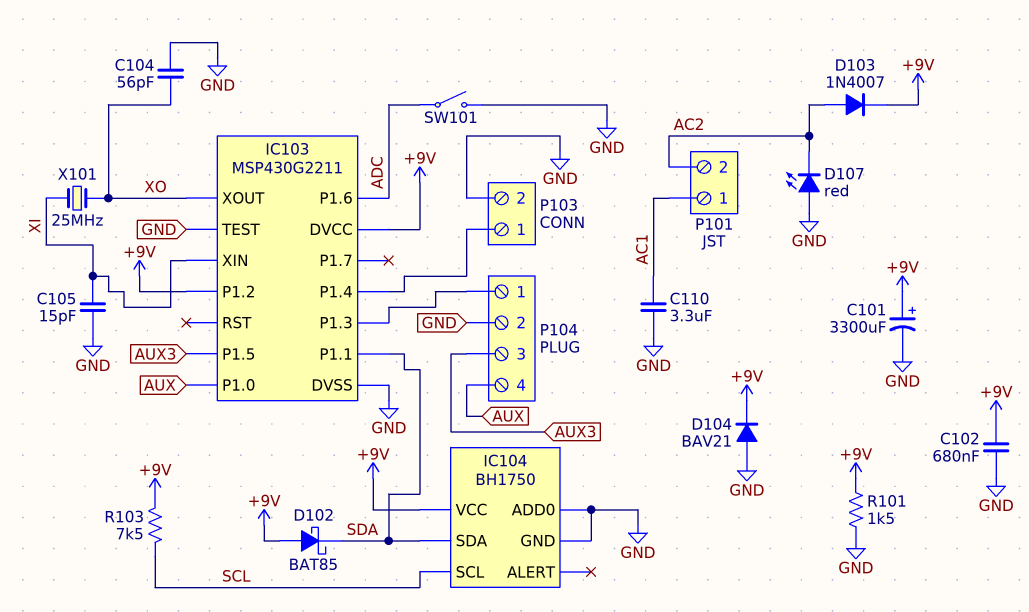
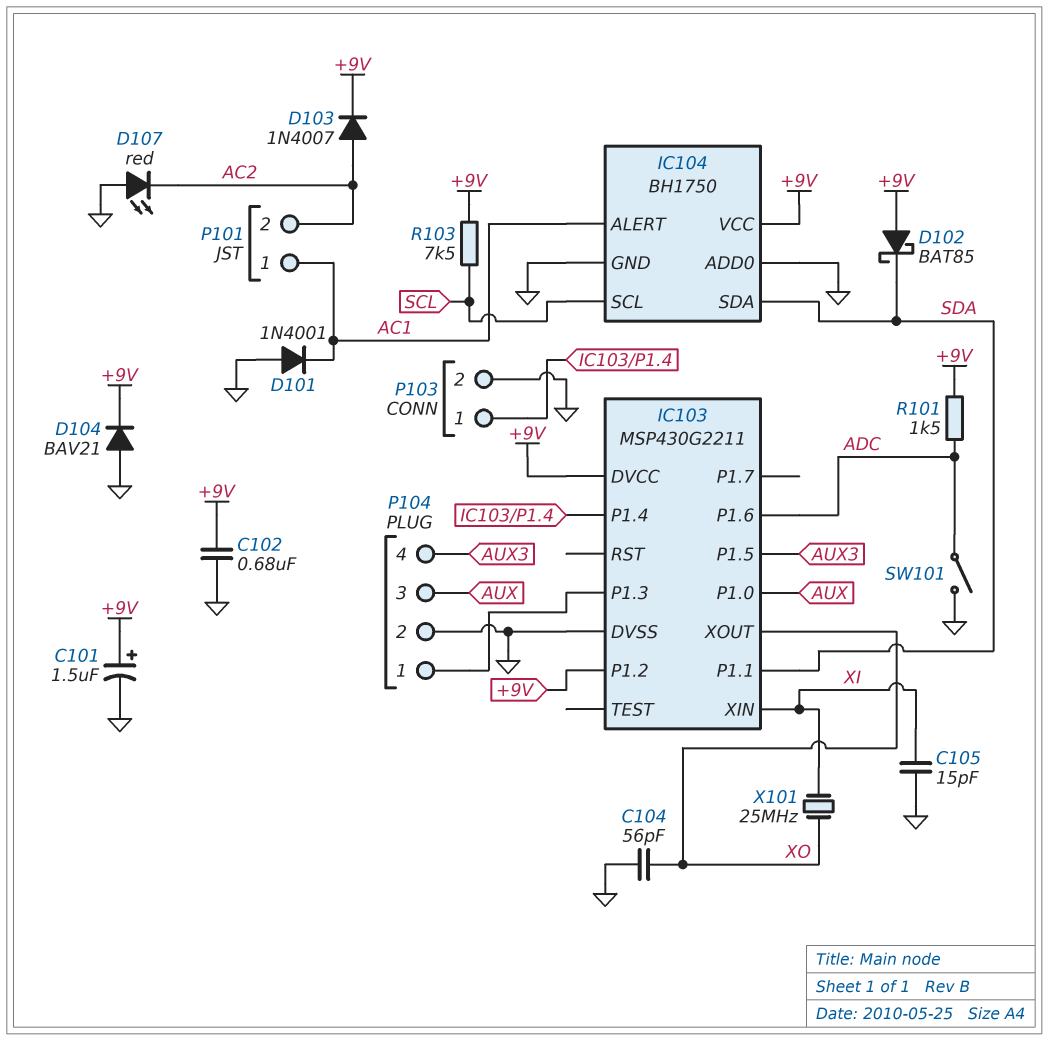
C101: 3300uF (plus +9V, minus GND) -> 1.5uF (plus +9V, minus GND)
C110: 3.3uF (AC1, GND) -> none
D101: none -> diode 1N4001 (A GND, K AC1)
IC103 pin TEST: GND -> none
IC104 pin ALERT: none -> AC1
P104 pin 3: AUX3 -> AUX
P104 pin 4: AUX -> AUX3
R101: 1.5k (+9V, GND) -> 1.5k (+9V, ADC)

